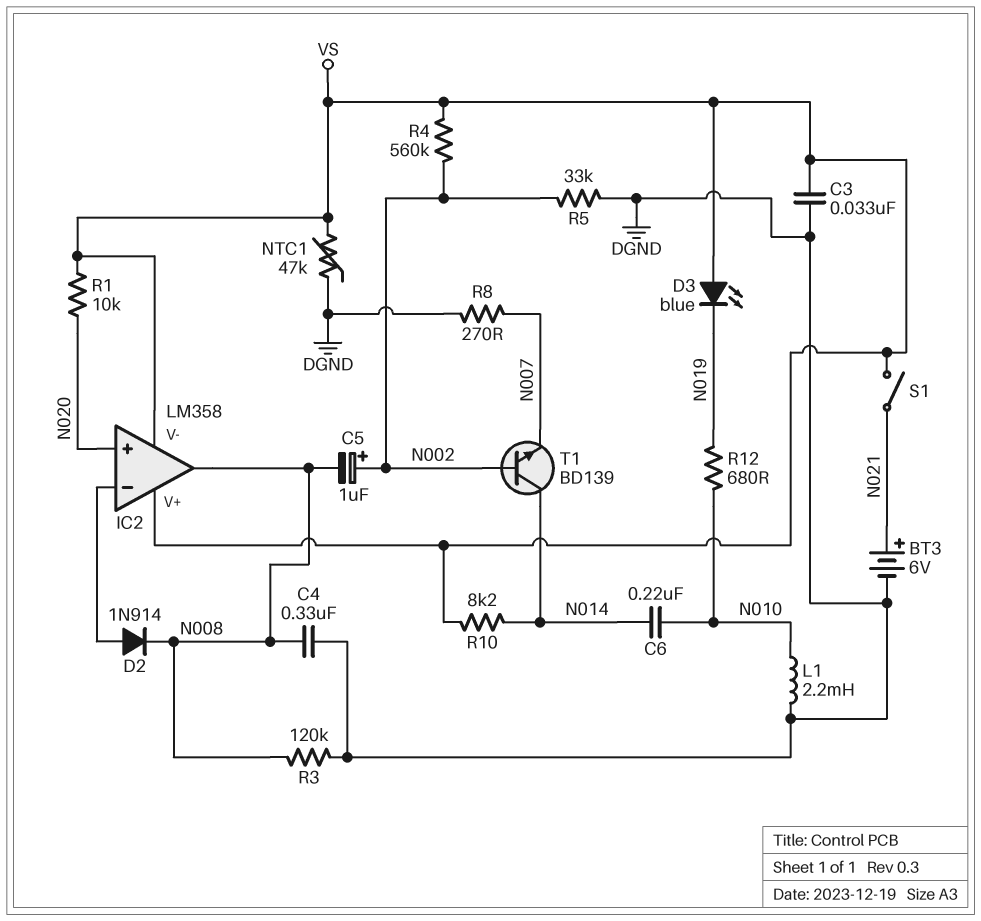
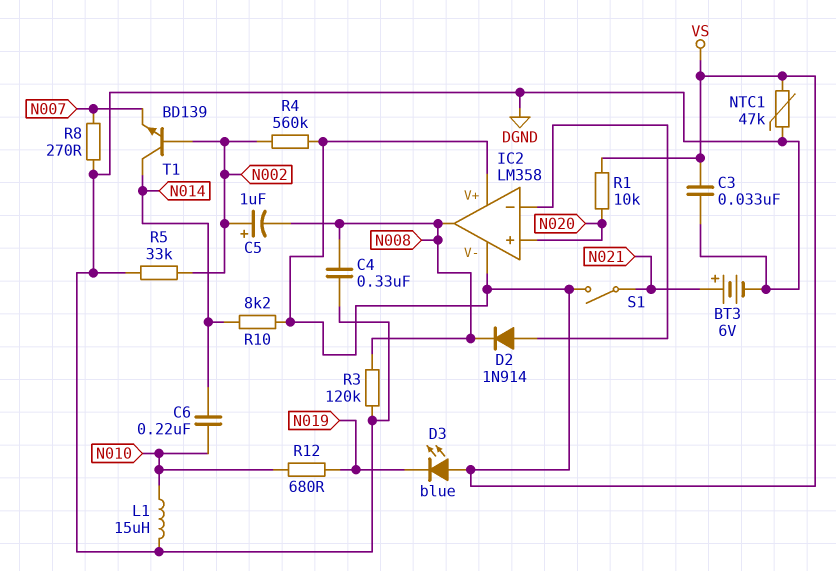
L1: 2.2mH (DGND, N010) -> 15uH (DGND, N010)

